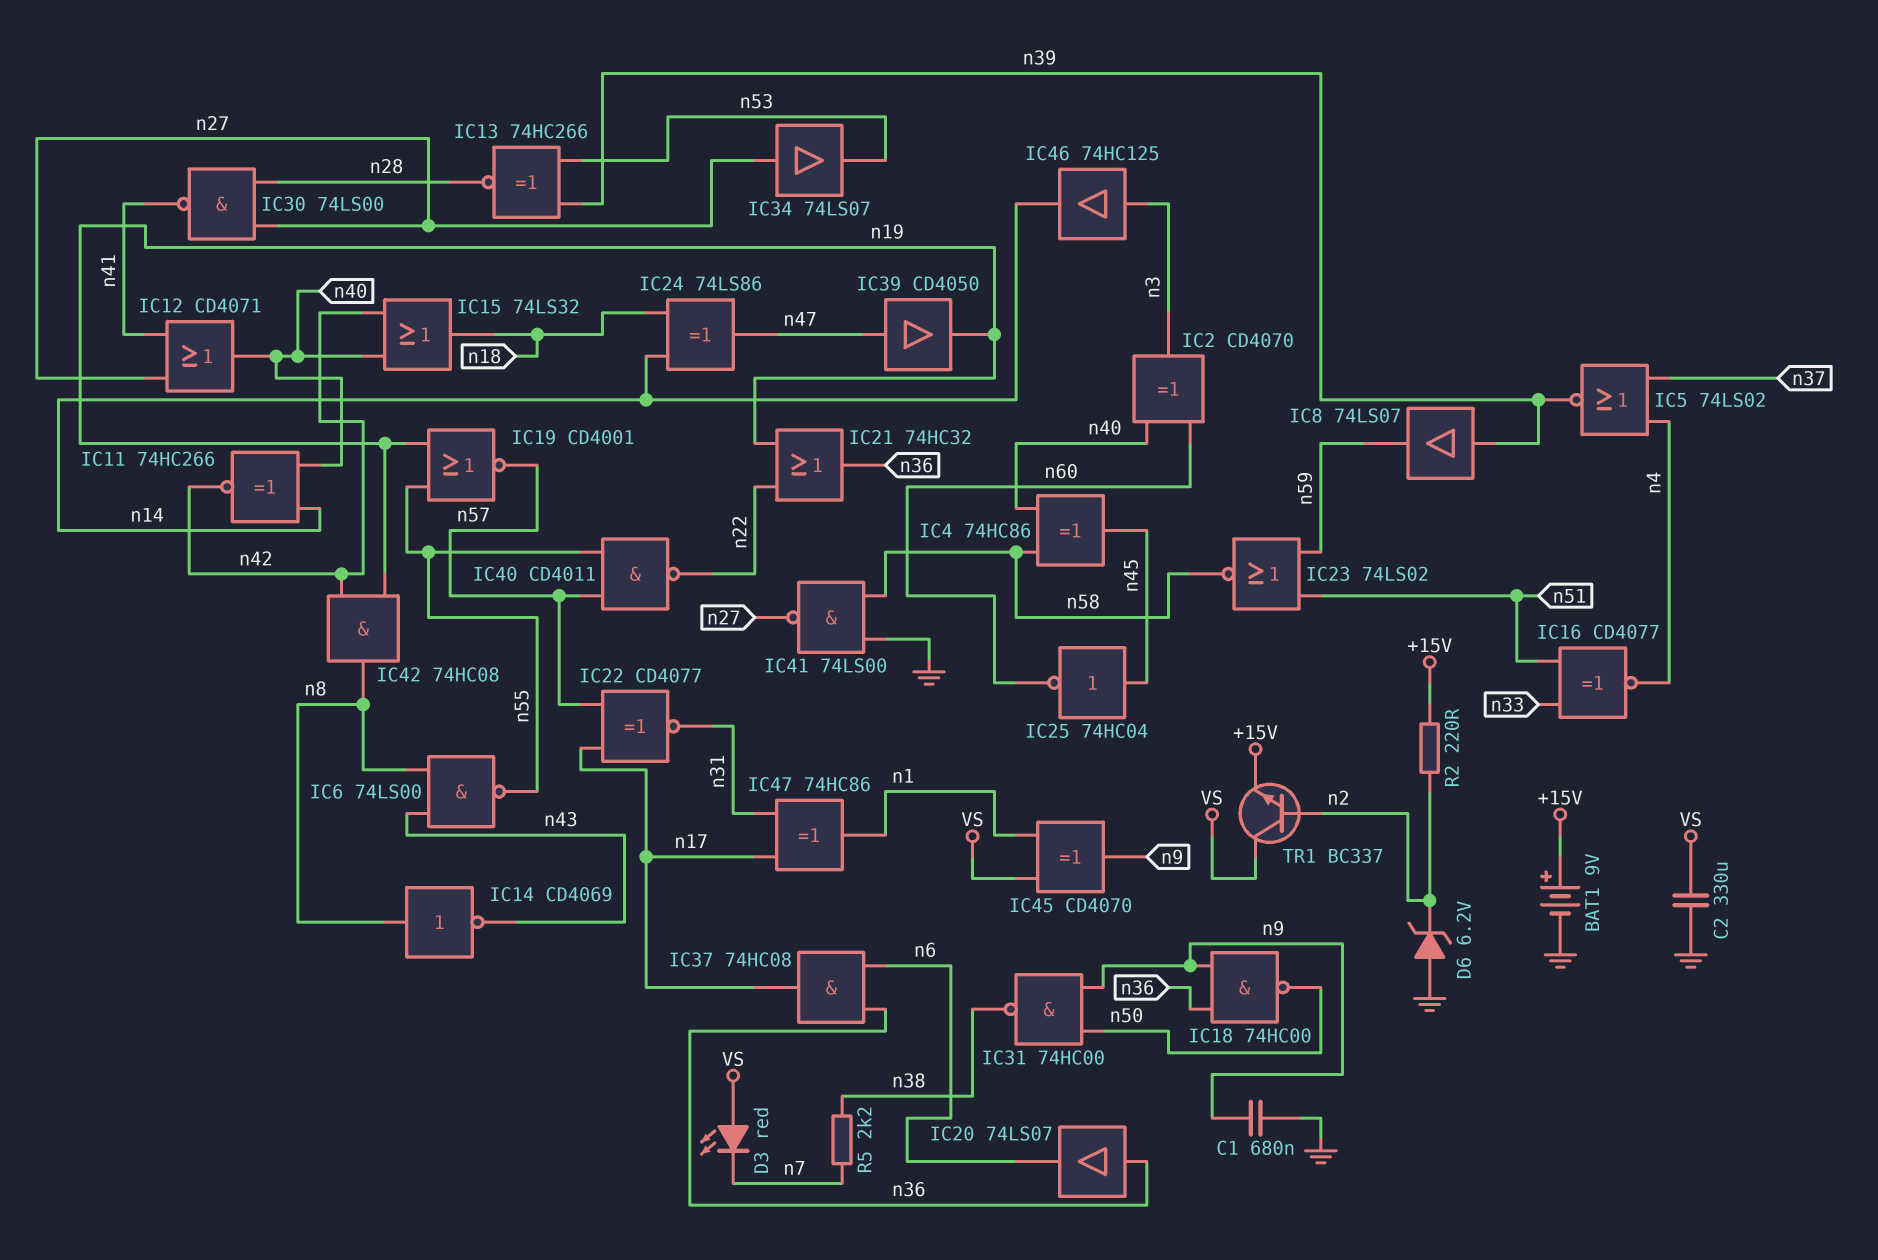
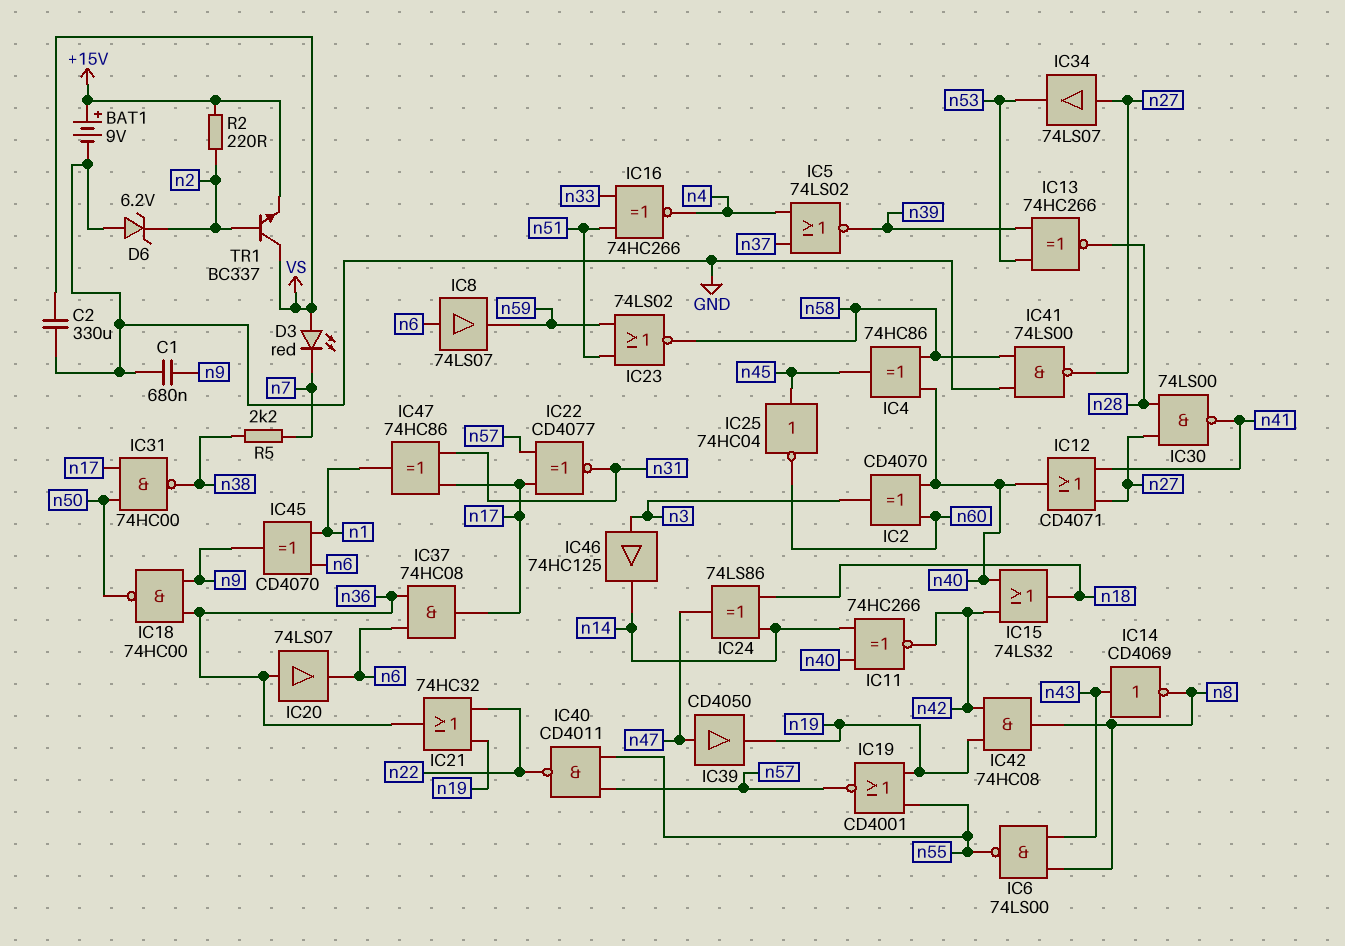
IC8: buffer 74LS07 (in n39, out n59) -> buffer 74LS07 (in n6, out n59)
IC14: NOT CD4069 (in n8, out n43) -> NOT CD4069 (in n43, out n8)
IC16: XNOR CD4077 (in n33, in n51, out n4) -> XNOR 74HC266 (in n33, in n51, out n4)
IC31: NAND 74HC00 (in n9, in n50, out n38) -> NAND 74HC00 (in n17, in n50, out n38)
IC45: XOR CD4070 (in VS, in n1, out n9) -> XOR CD4070 (in n1, in n6, out n9)

